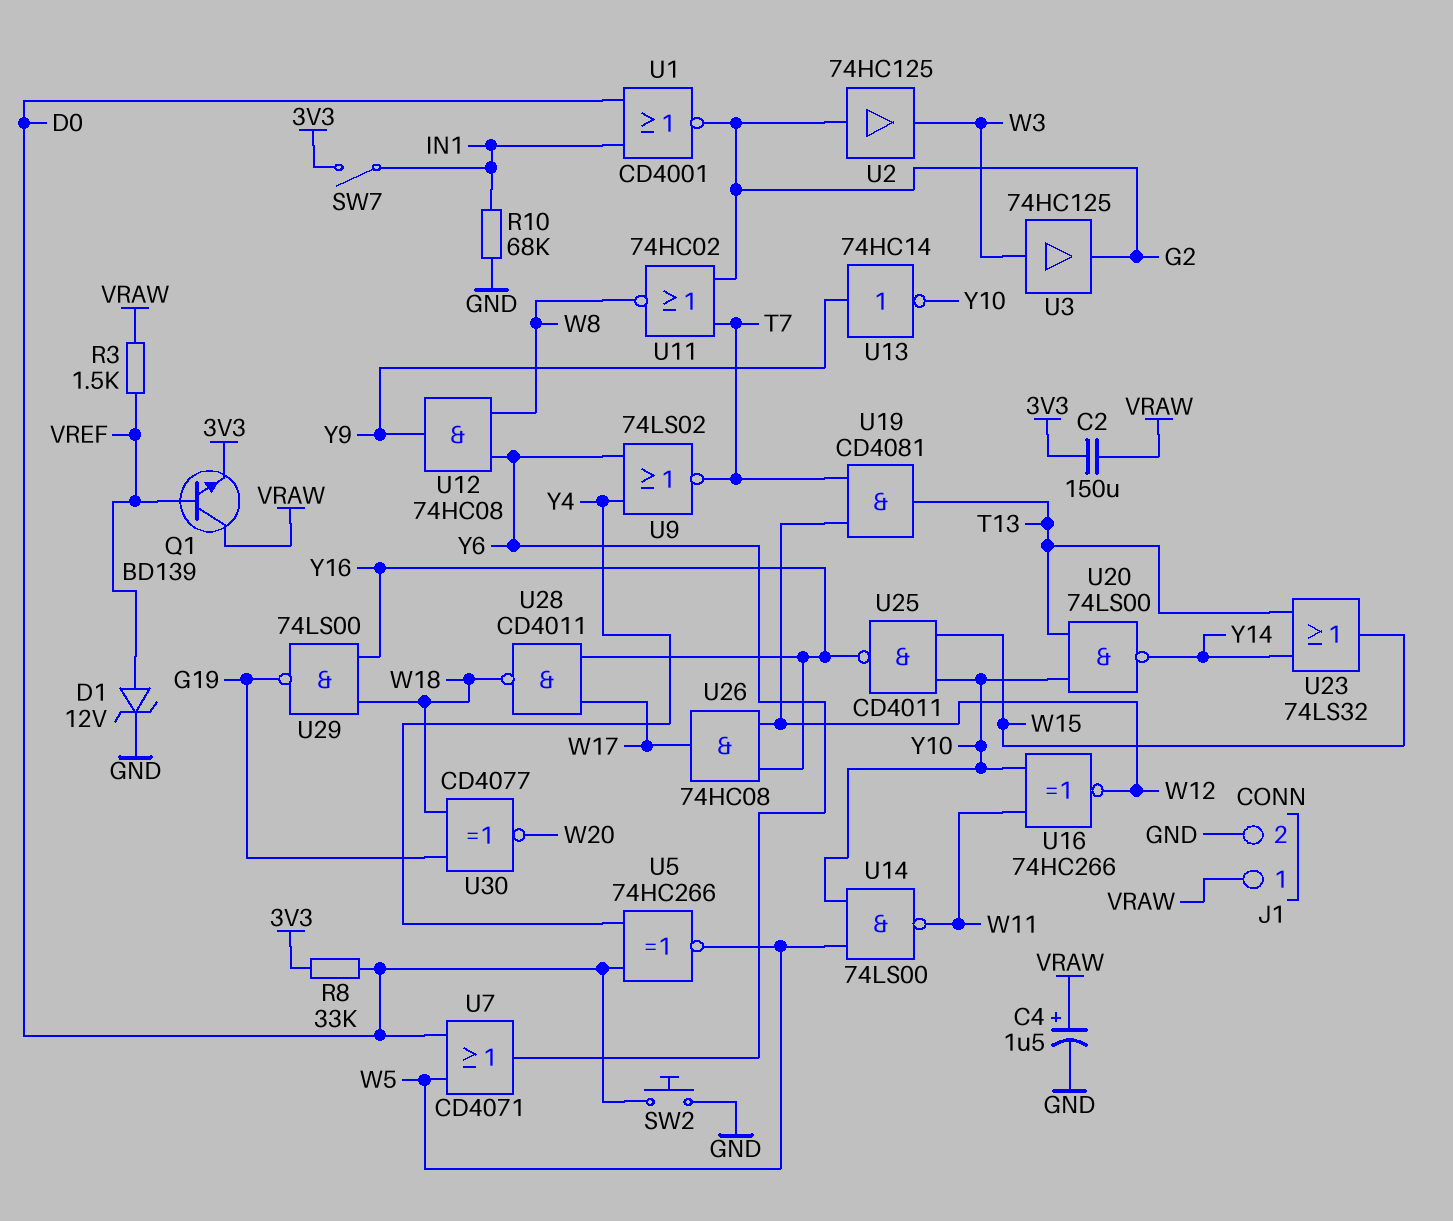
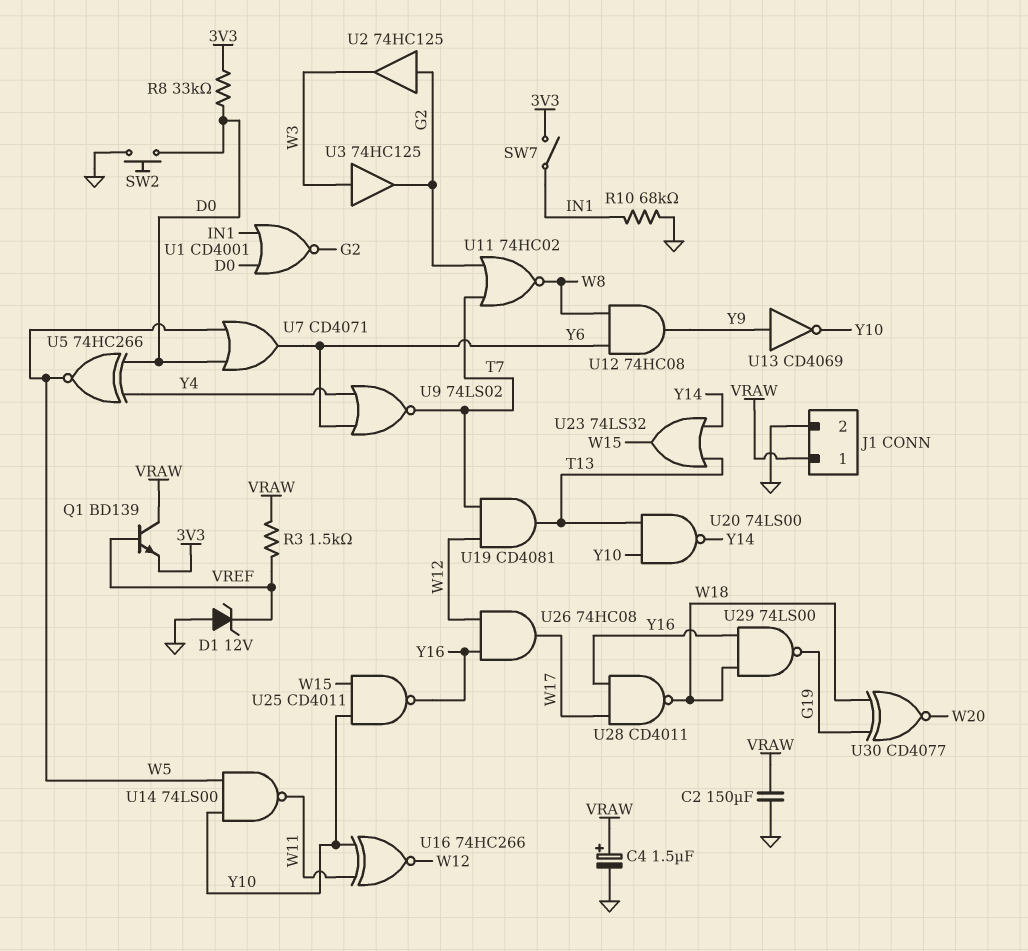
C2: 150uF (3V3, VRAW) -> 150uF (GND, VRAW)
D1: zener 12V (A VREF, K GND) -> zener 12V (A GND, K VREF)
U13: NOT 74HC14 (in Y9, out Y10) -> NOT CD4069 (in Y9, out Y10)

